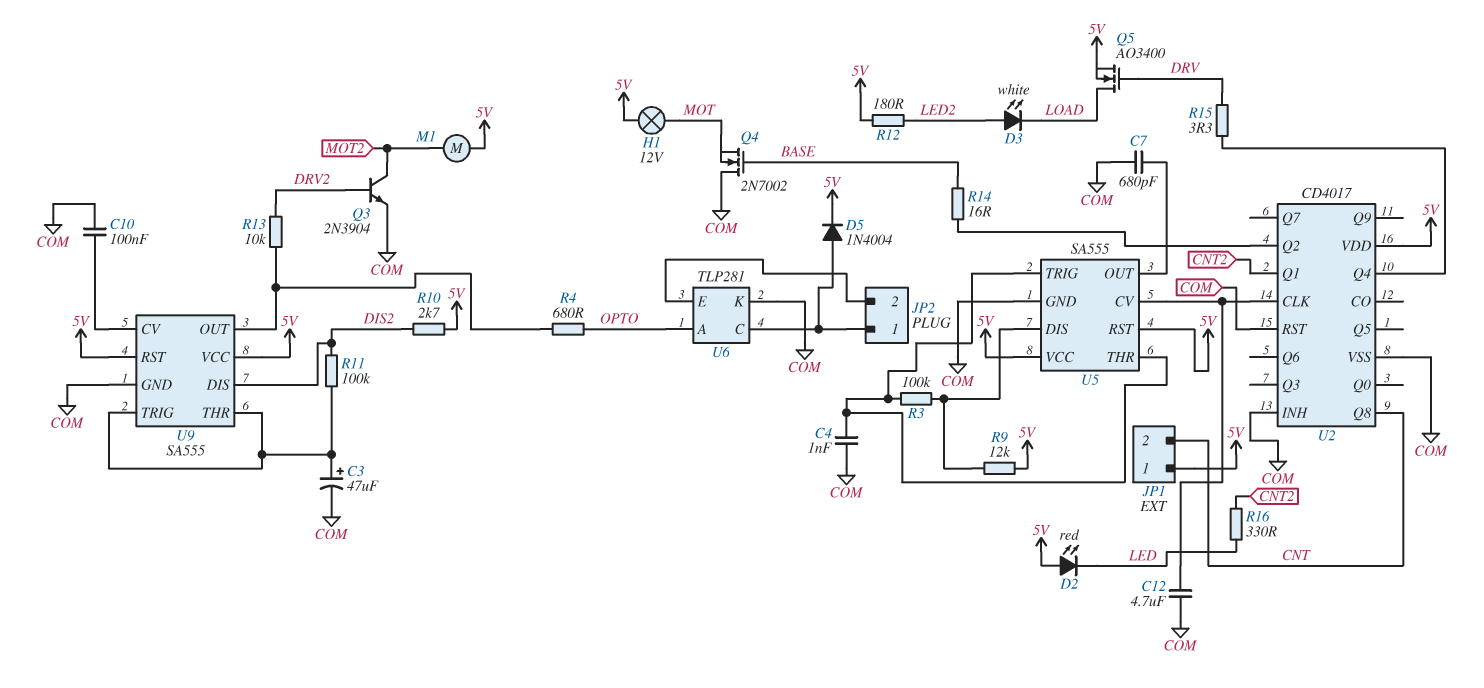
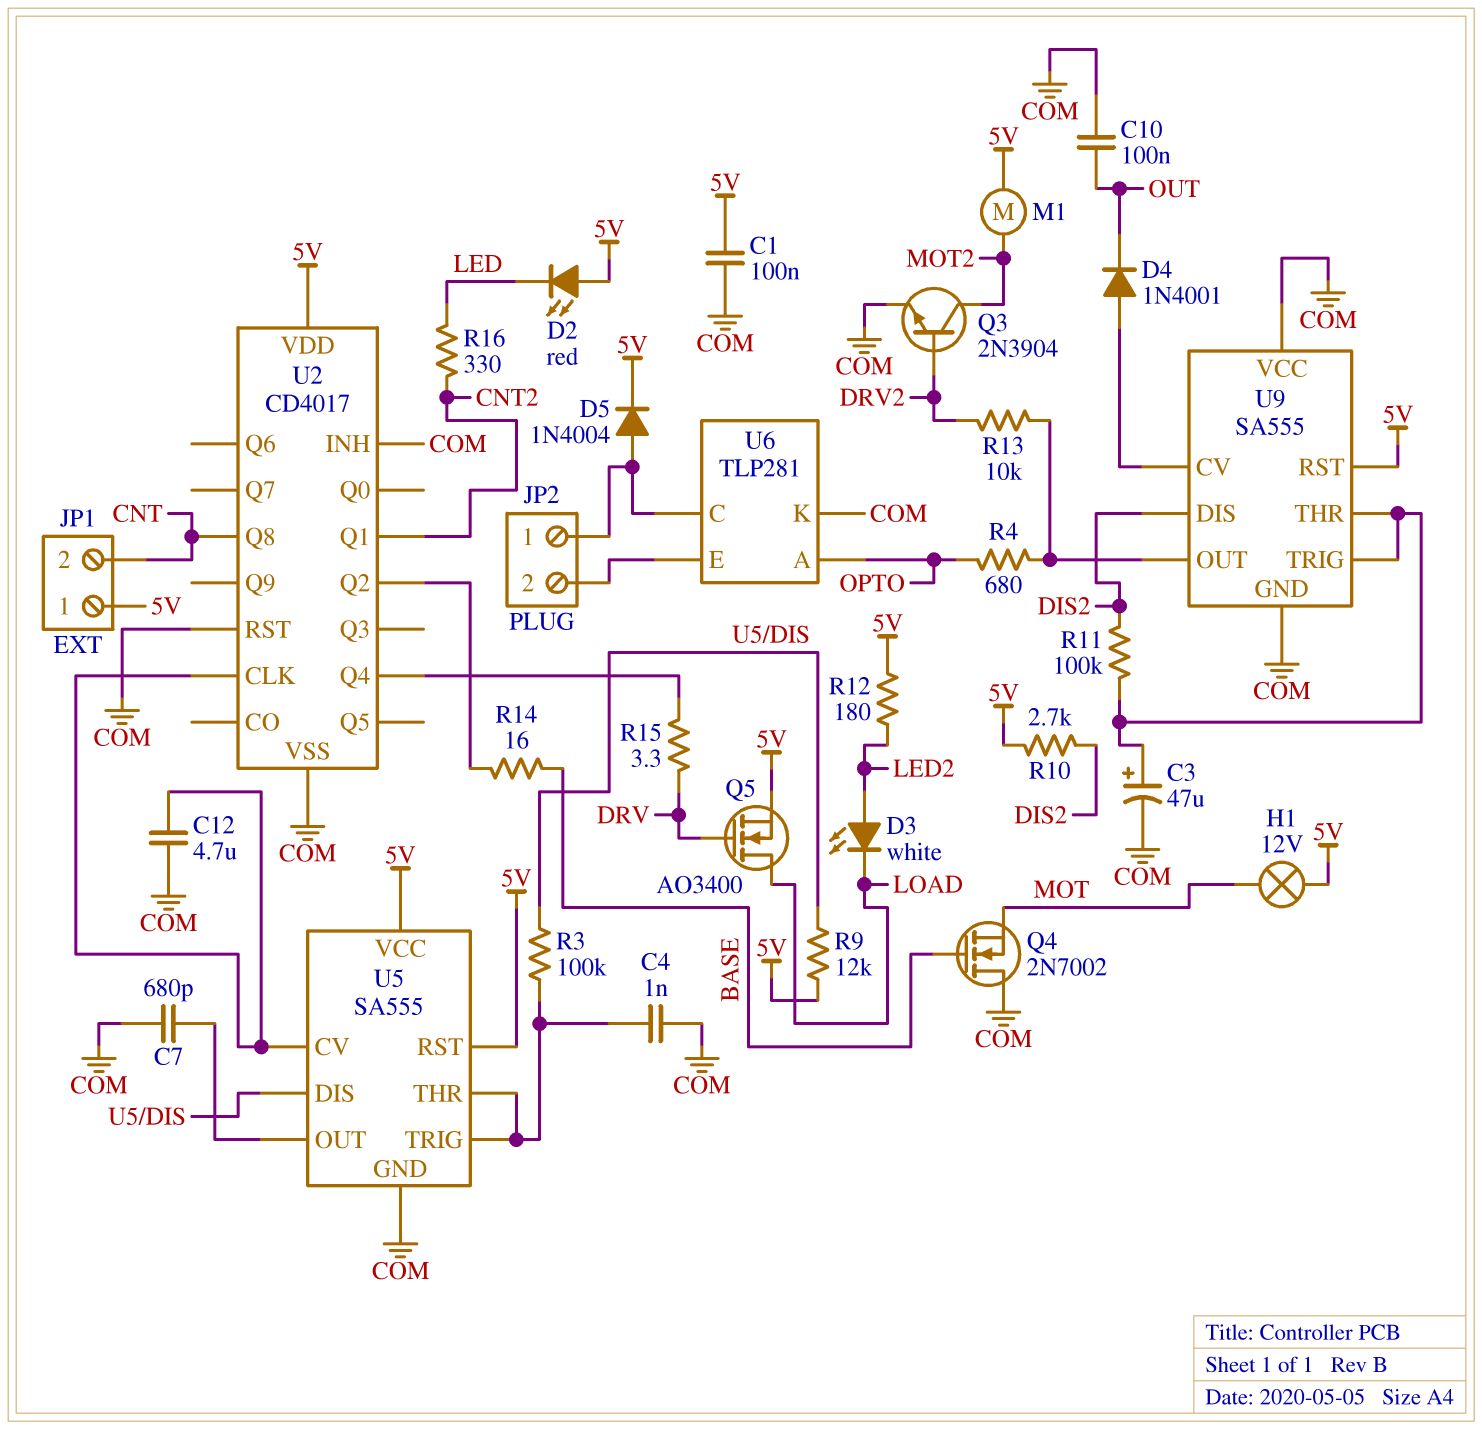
C1: none -> 100nF (5V, COM)
C10: 100nF (COM, U9/CV) -> 100nF (COM, OUT)
D4: none -> diode 1N4001 (A U9/CV, K OUT)
U9 pin VCC: 5V -> COM

